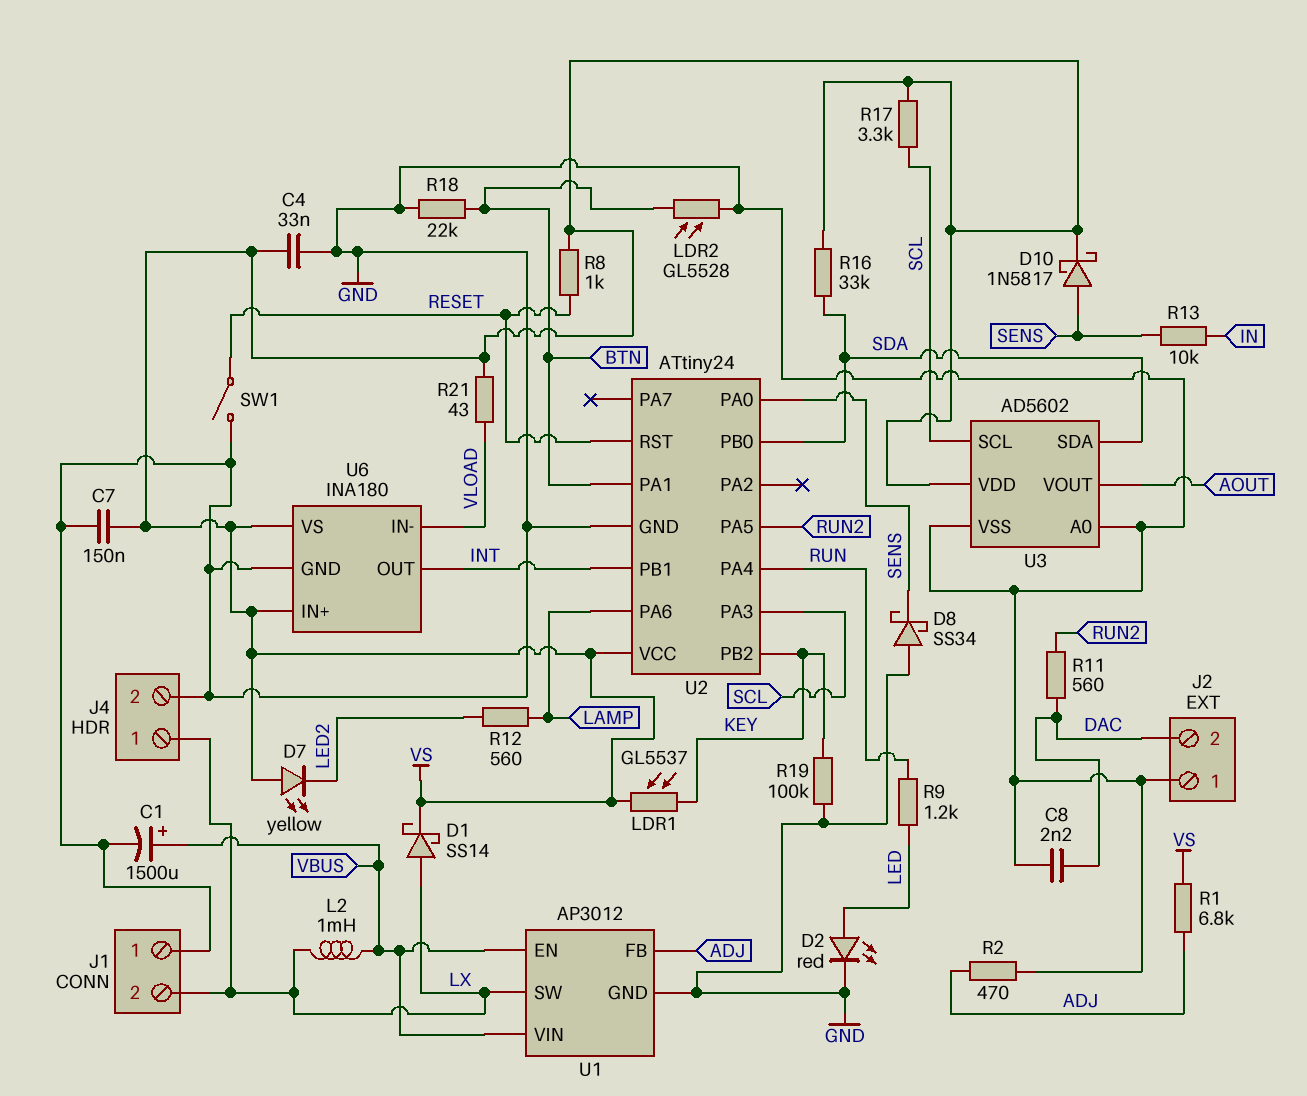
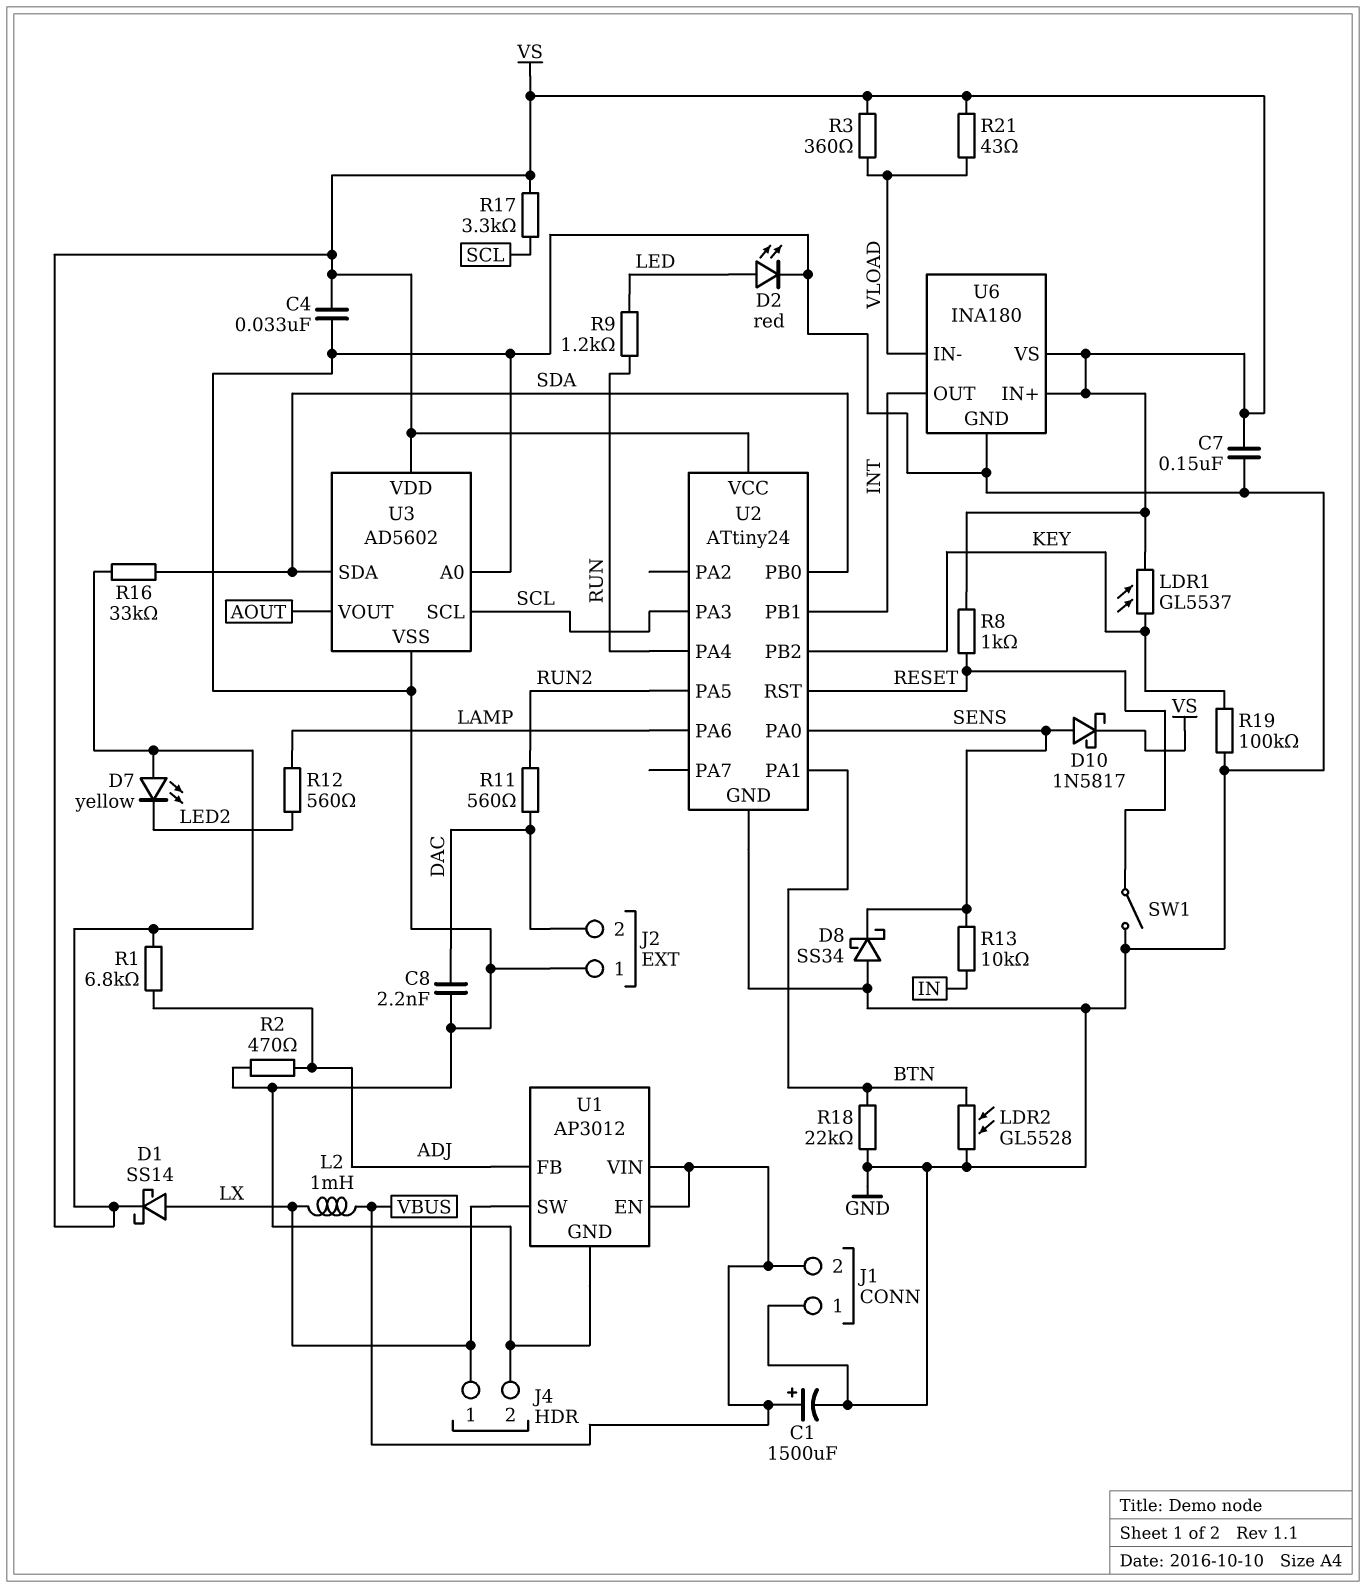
J1 pin 2: LX -> VBUS
R3: none -> 360 (VLOAD, VS)

